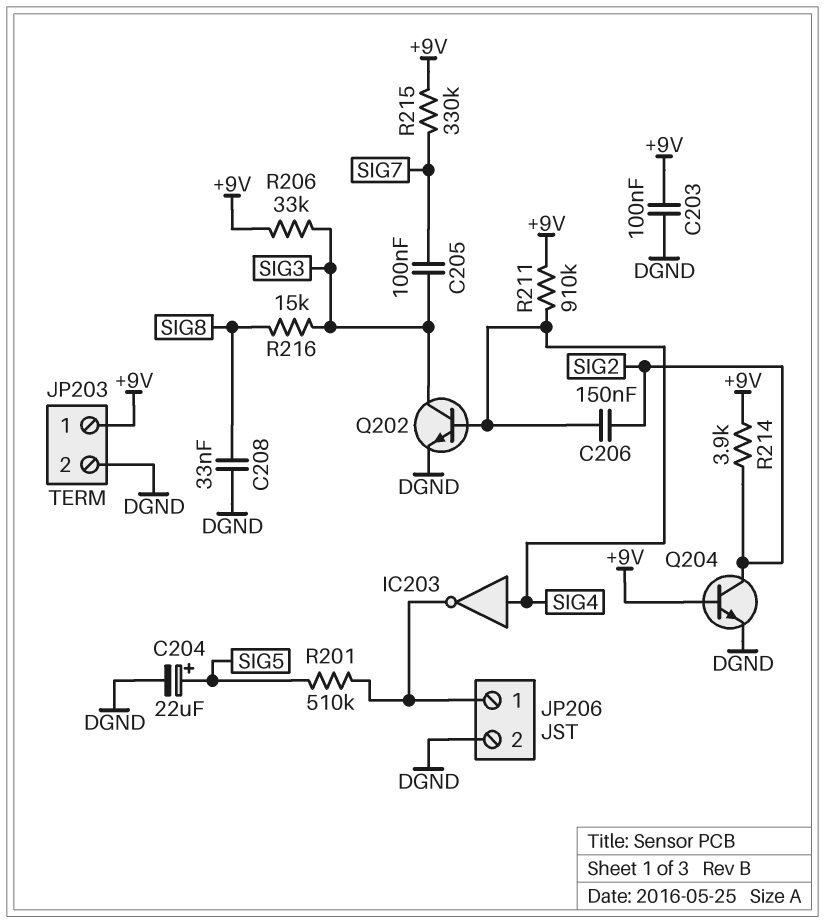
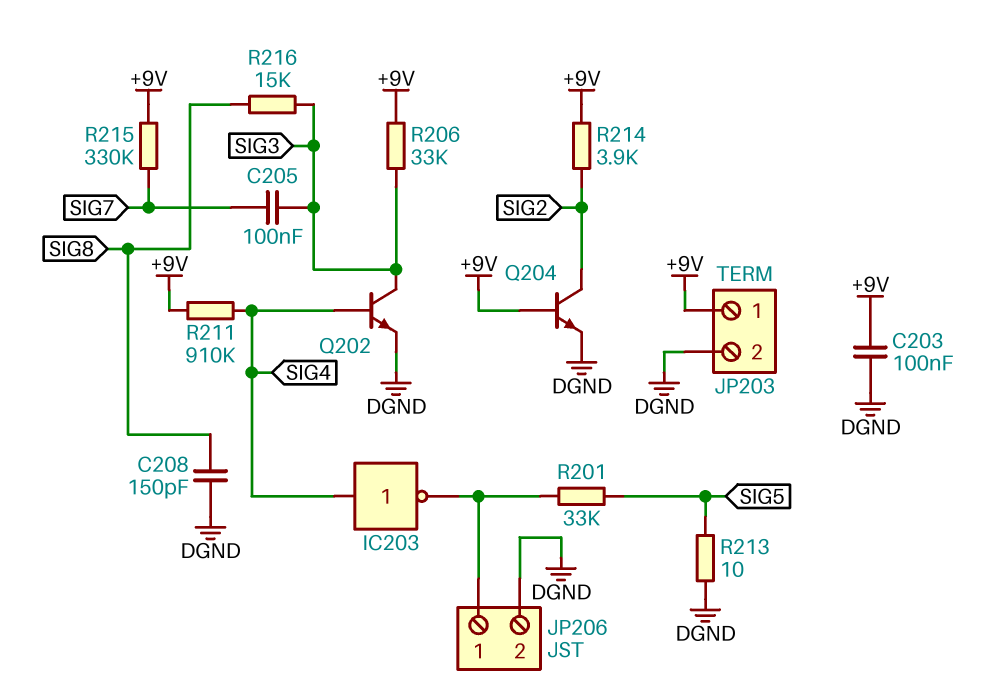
C204: 22uF (plus SIG5, minus DGND) -> none
C206: 150nF (SIG2, SIG4) -> none
C208: 33nF (DGND, SIG8) -> 150pF (DGND, SIG8)
R201: 510k (JP206/1, SIG5) -> 33k (JP206/1, SIG5)
R213: none -> 10 (DGND, SIG5)

